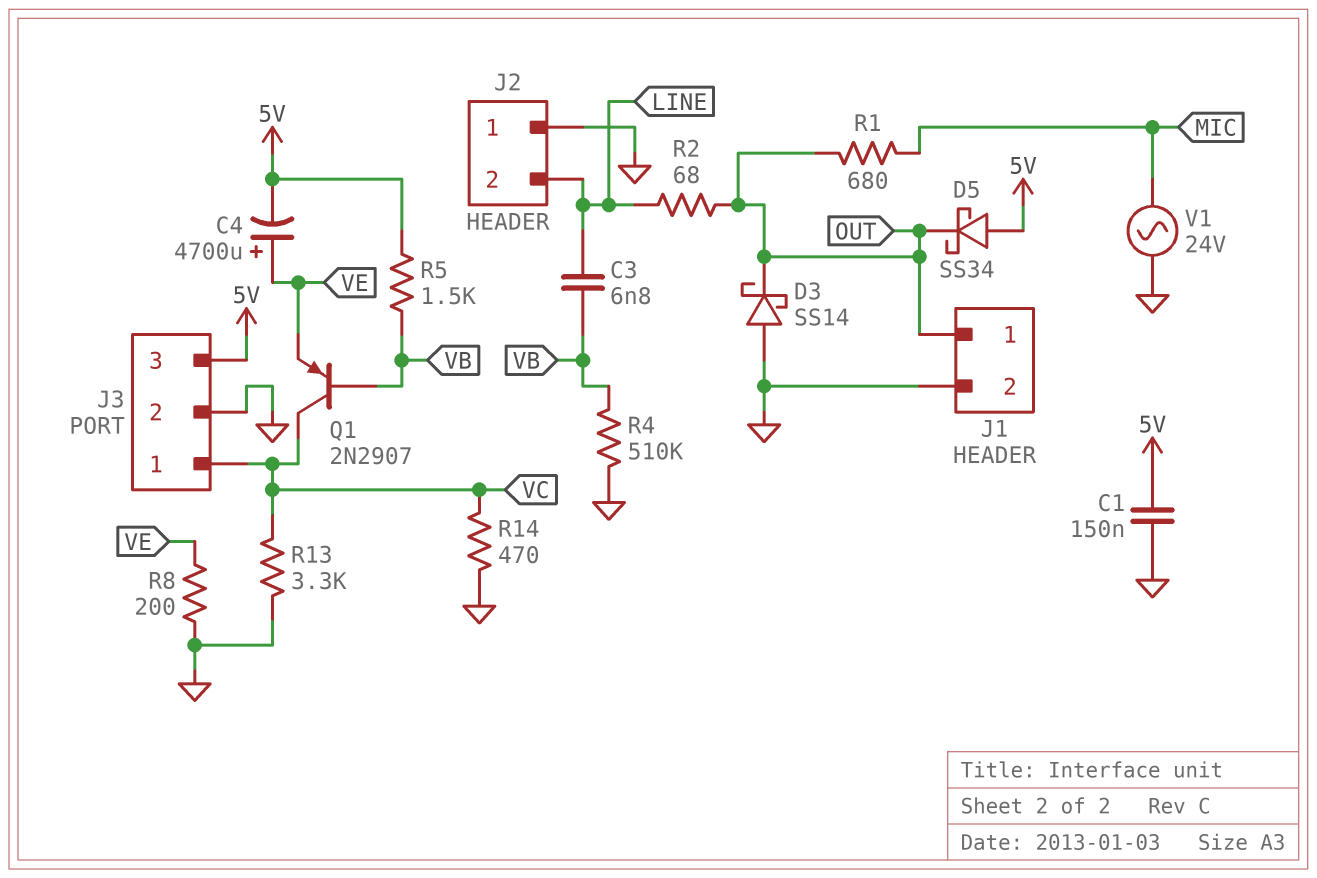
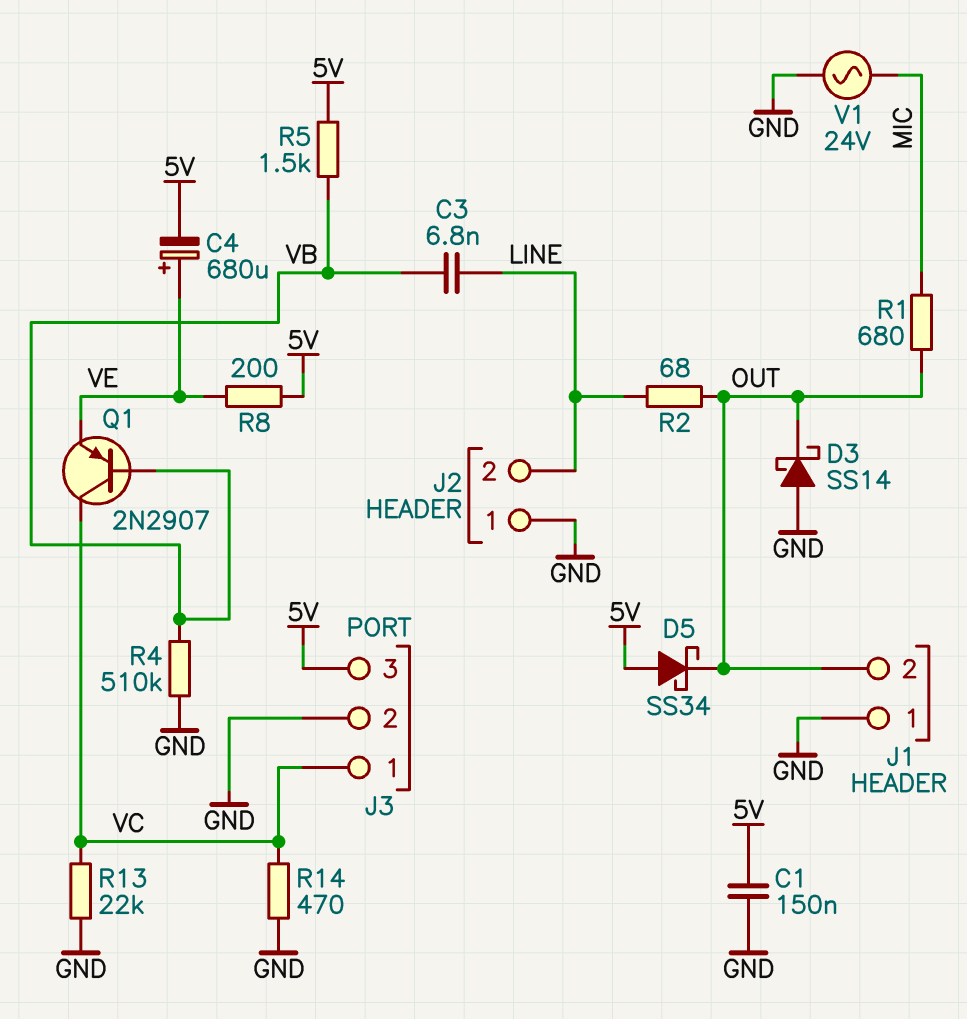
C4: 4700uF (plus VE, minus 5V) -> 680uF (plus VE, minus 5V)
J1 pin 1: OUT -> GND
J1 pin 2: GND -> OUT
R8: 200 (GND, VE) -> 200 (5V, VE)
R13: 3.3k (GND, VC) -> 22k (GND, VC)

